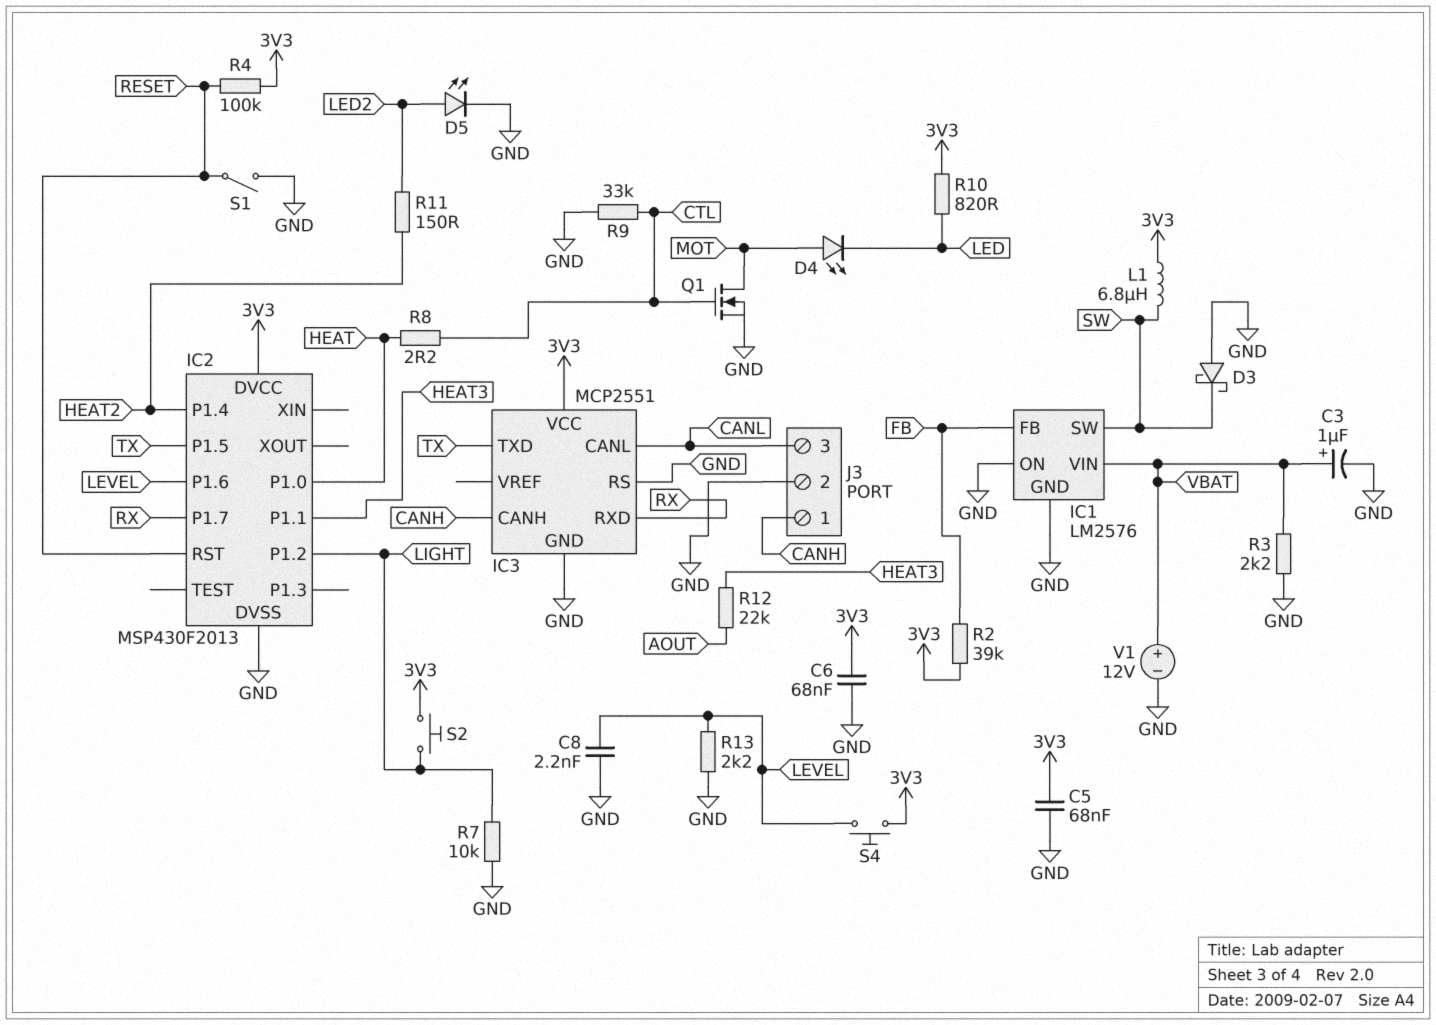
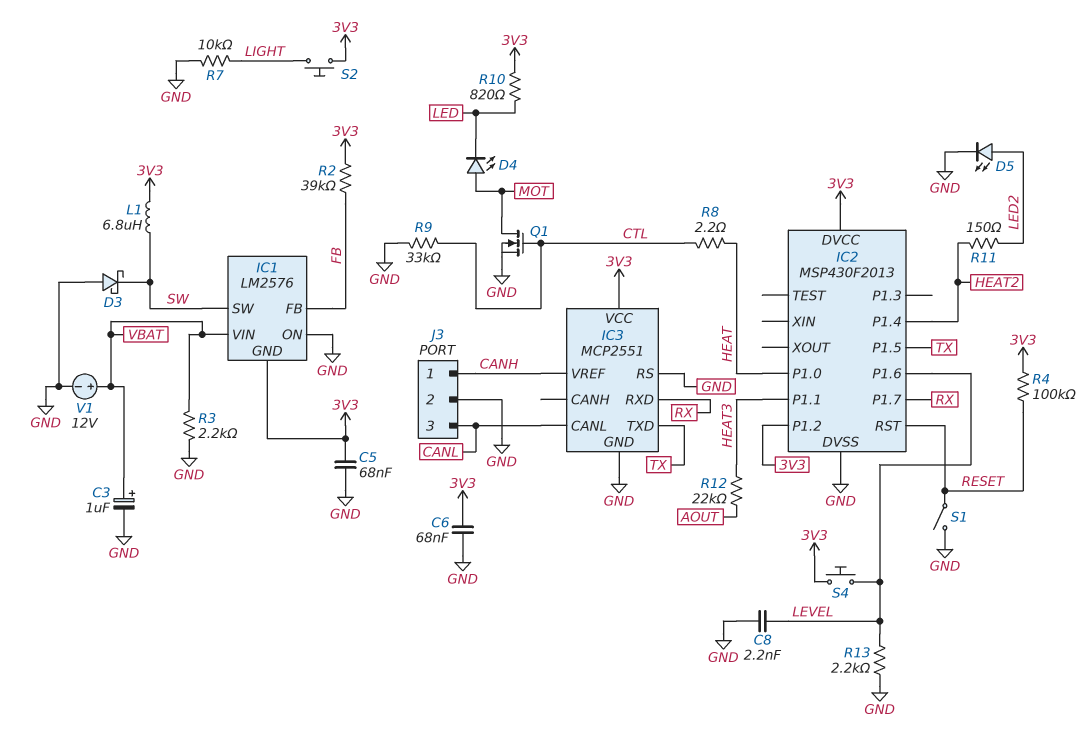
IC1 pin GND: GND -> 3V3
IC2 pin P1.2: LIGHT -> 3V3
IC3 pin CANH: CANH -> none
IC3 pin VREF: none -> CANH

